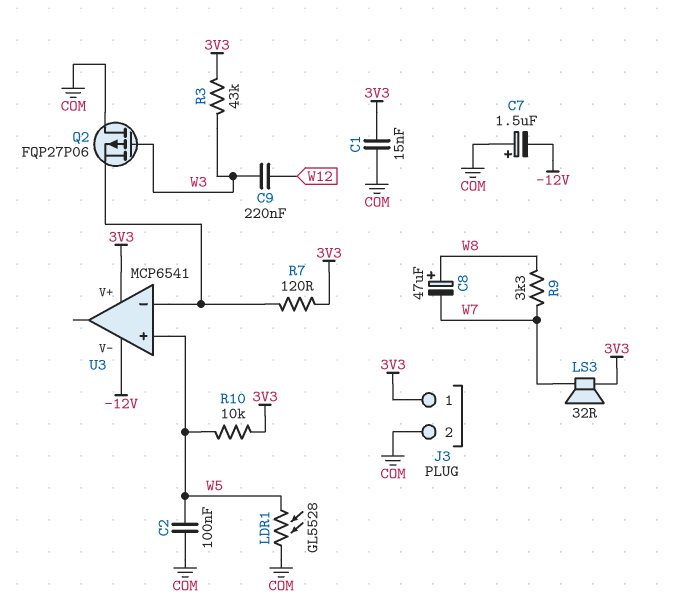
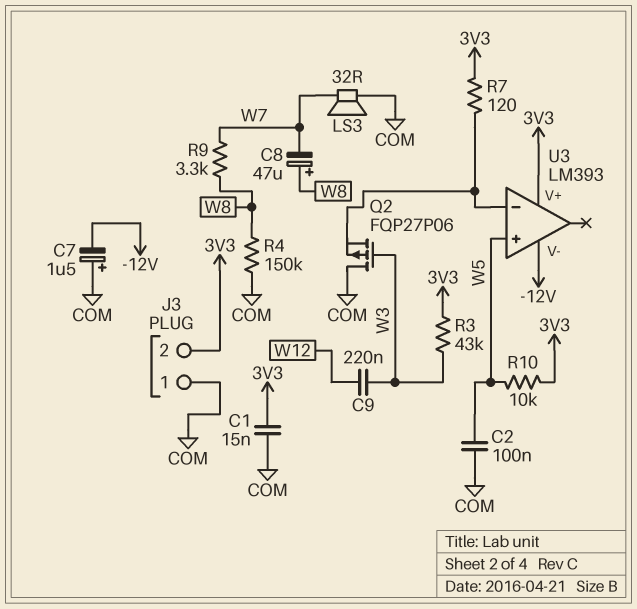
J3 pin 1: 3V3 -> COM
J3 pin 2: COM -> 3V3
LDR1: GL5528 (COM, W5) -> none
LS3: speaker 32R (3V3, W7) -> speaker 32R (COM, W7)
R4: none -> 150k (COM, W8)
U3: MCP6541 -> LM393

